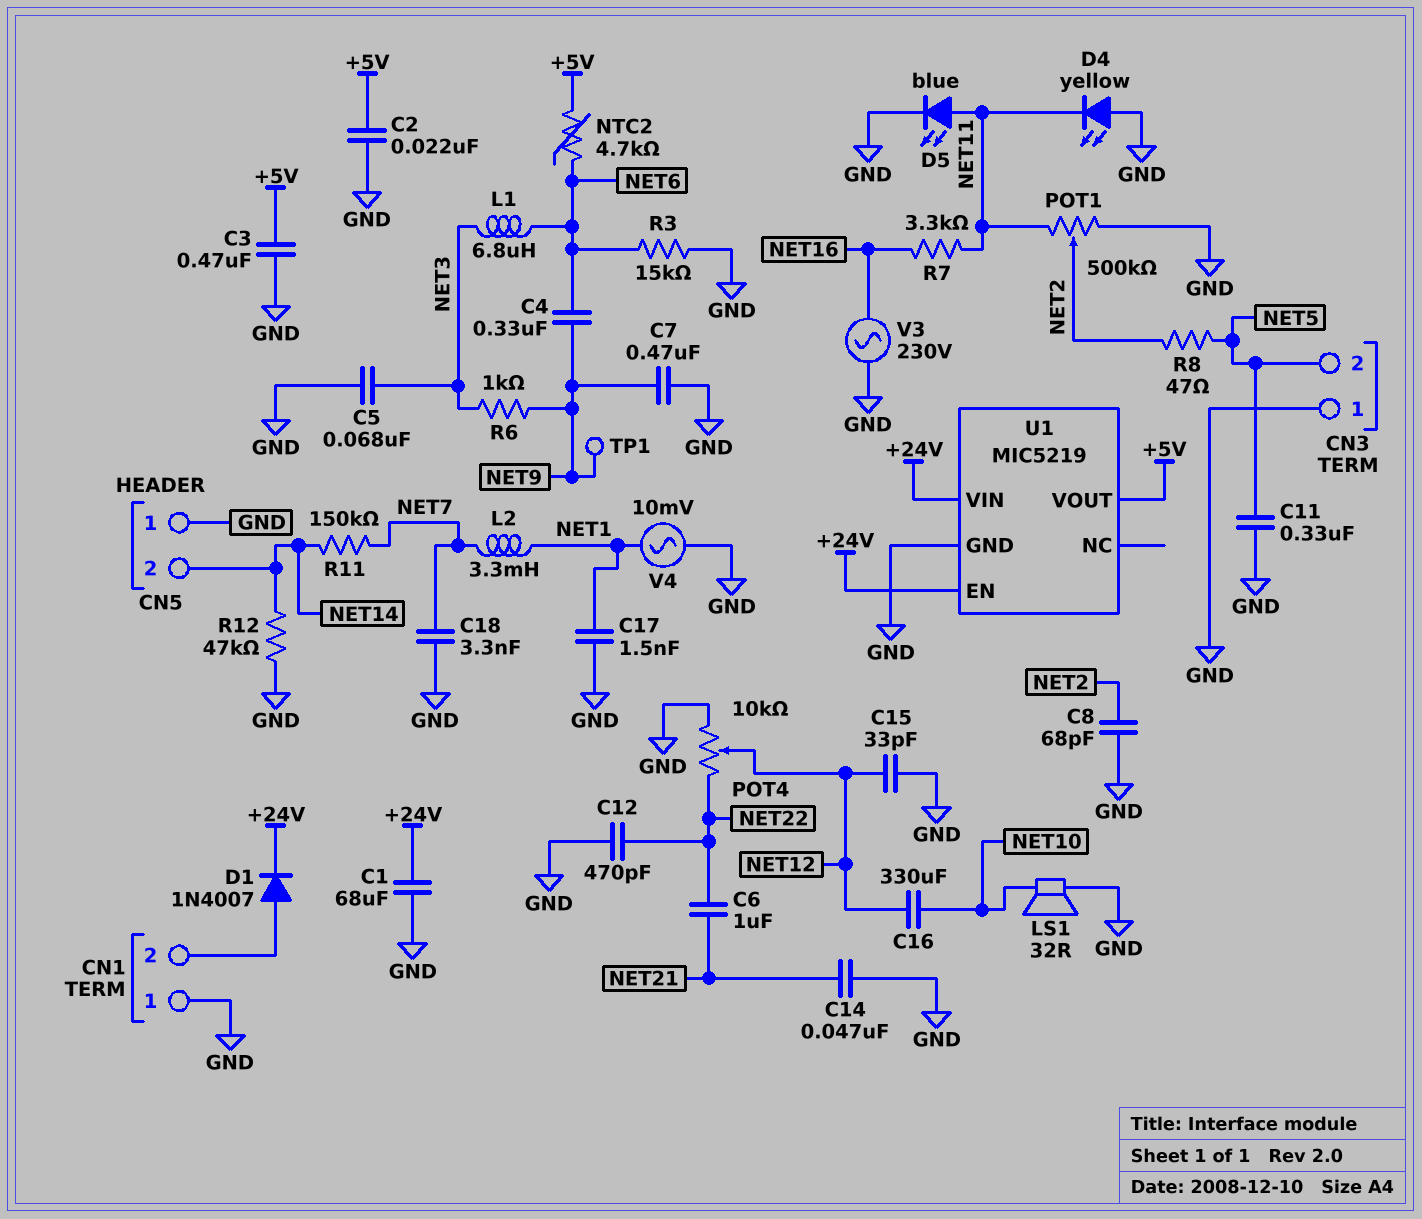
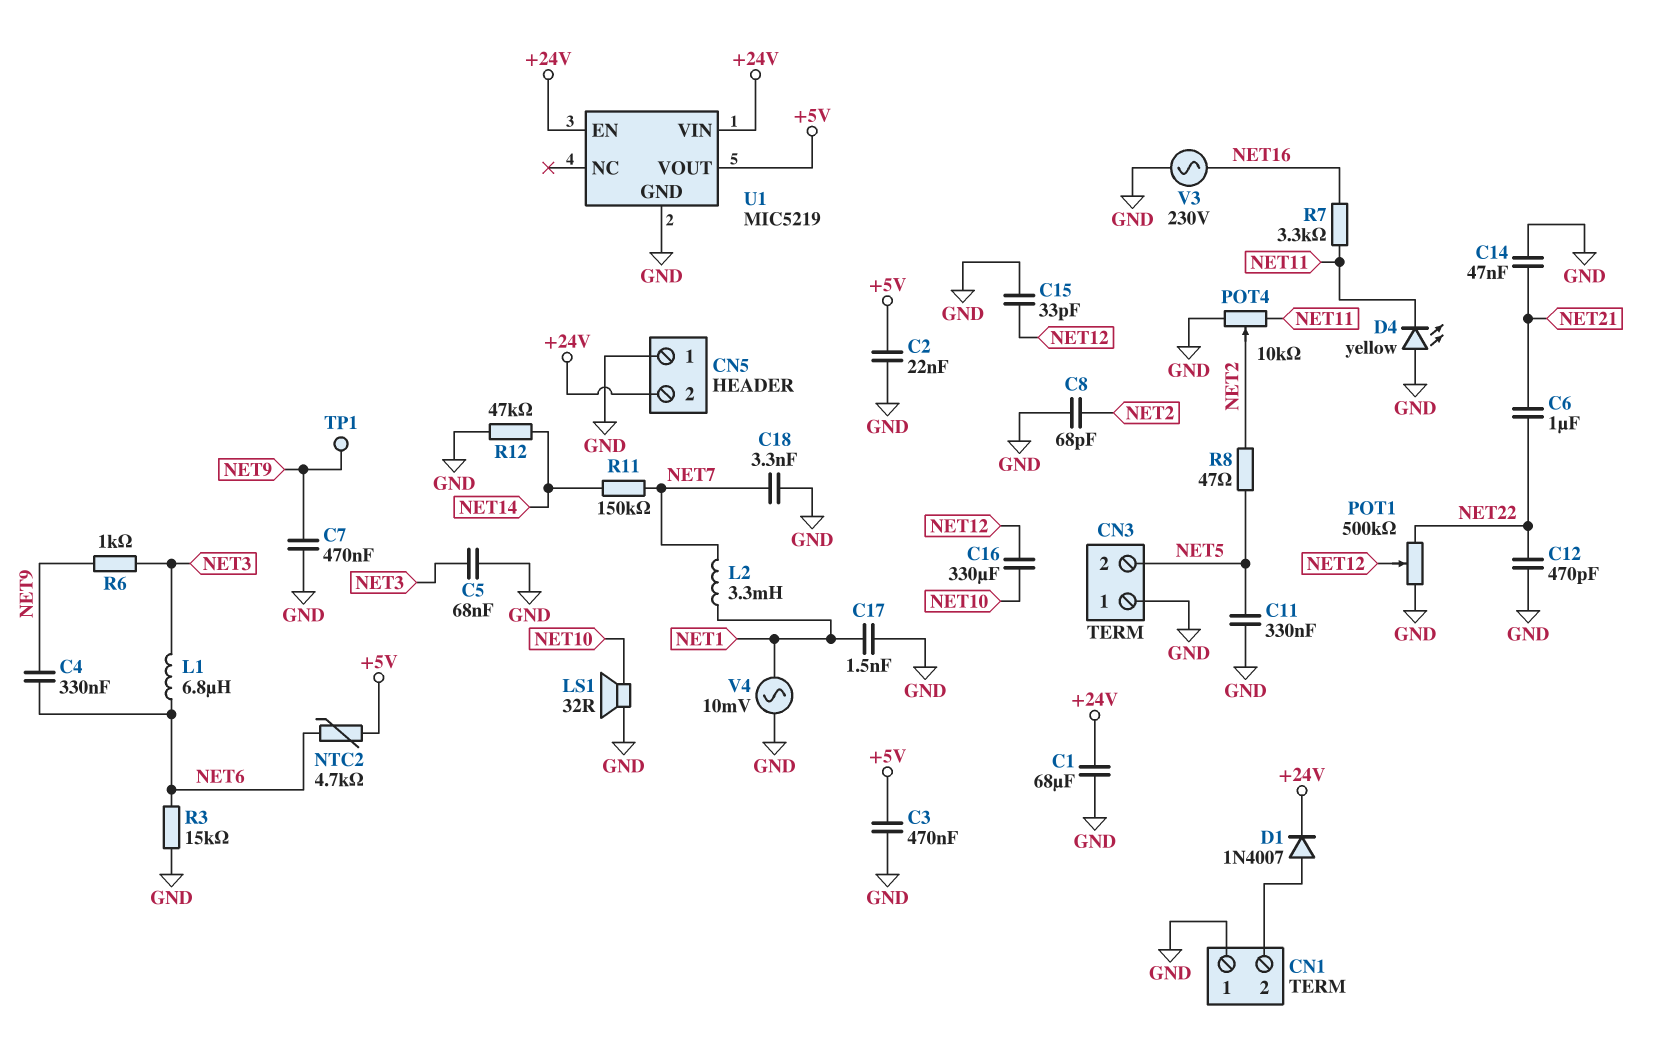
CN5 pin 2: NET14 -> +24V
D5: LED blue (A NET11, K GND) -> none
POT1: 500k (GND, NET11, wiper NET2) -> 500k (GND, NET22, wiper NET12)
POT4: 10k (GND, NET22, wiper NET12) -> 10k (GND, NET11, wiper NET2)

